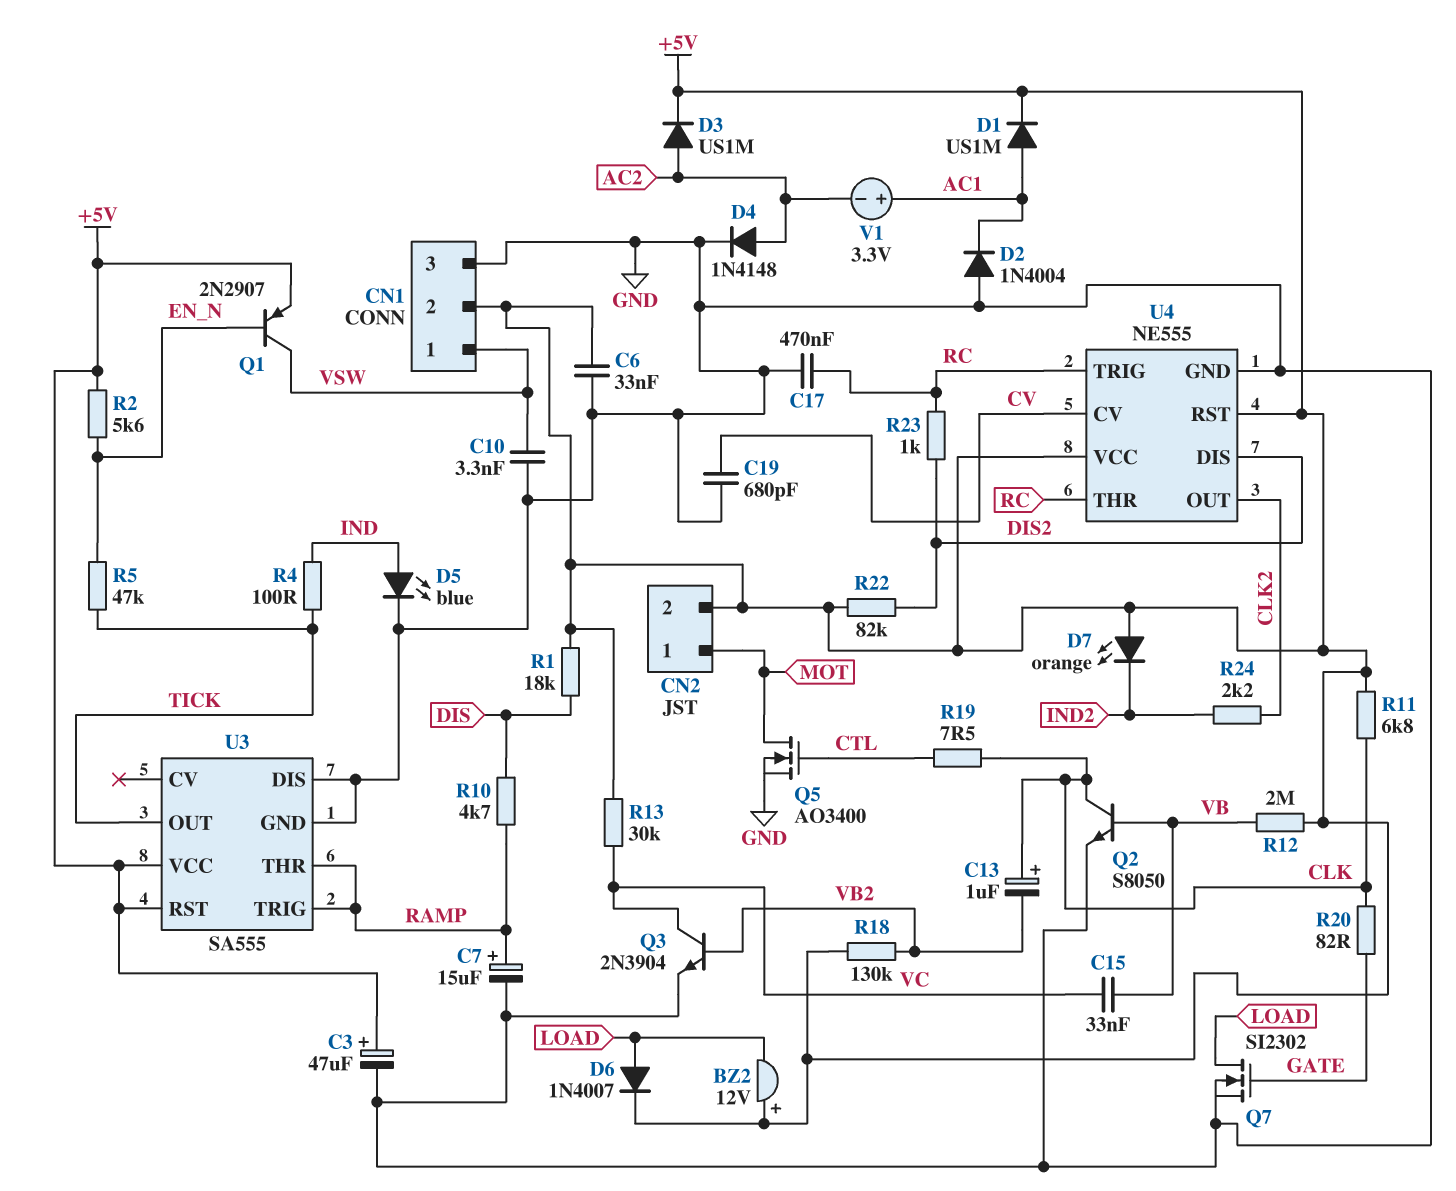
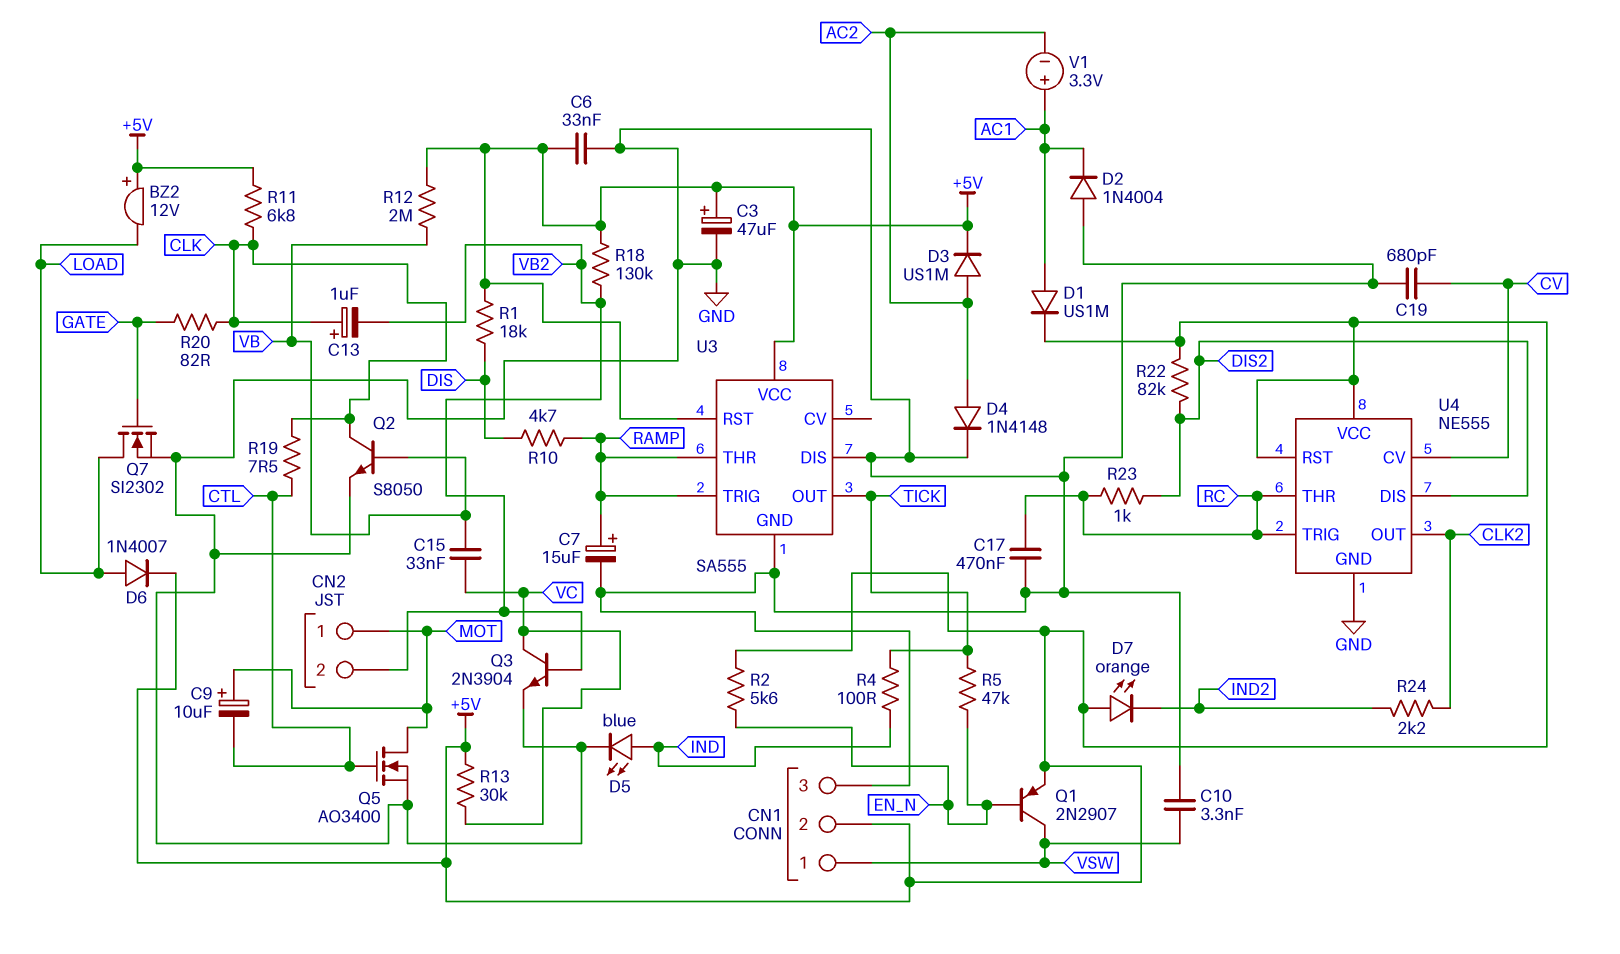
C9: none -> 10uF (plus MOT, minus CTL)
CN2 pin 2: +5V -> VB2

